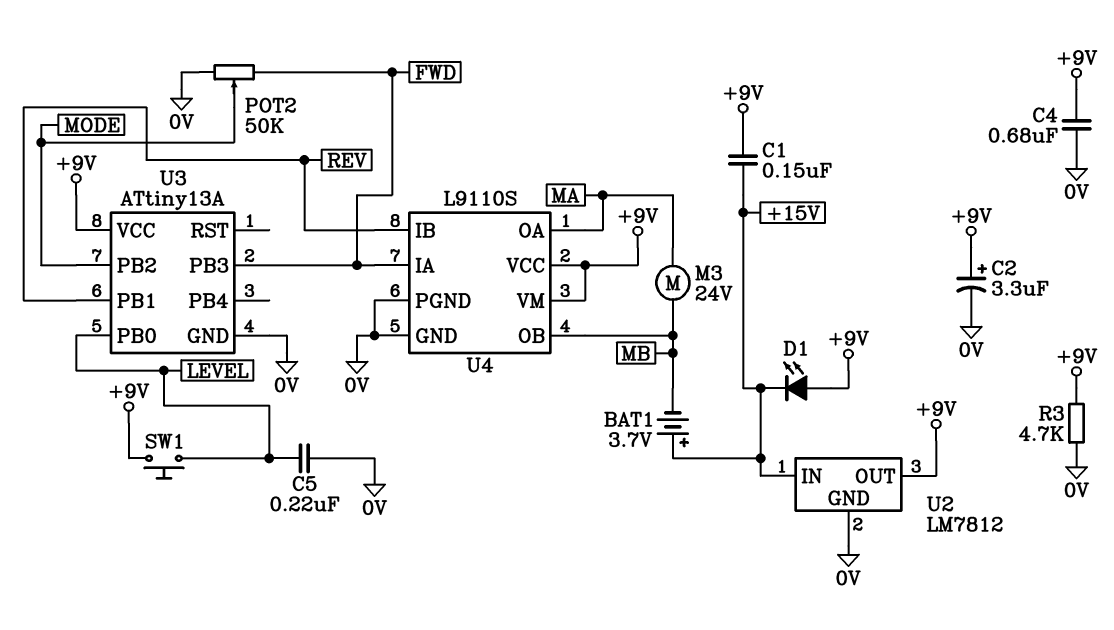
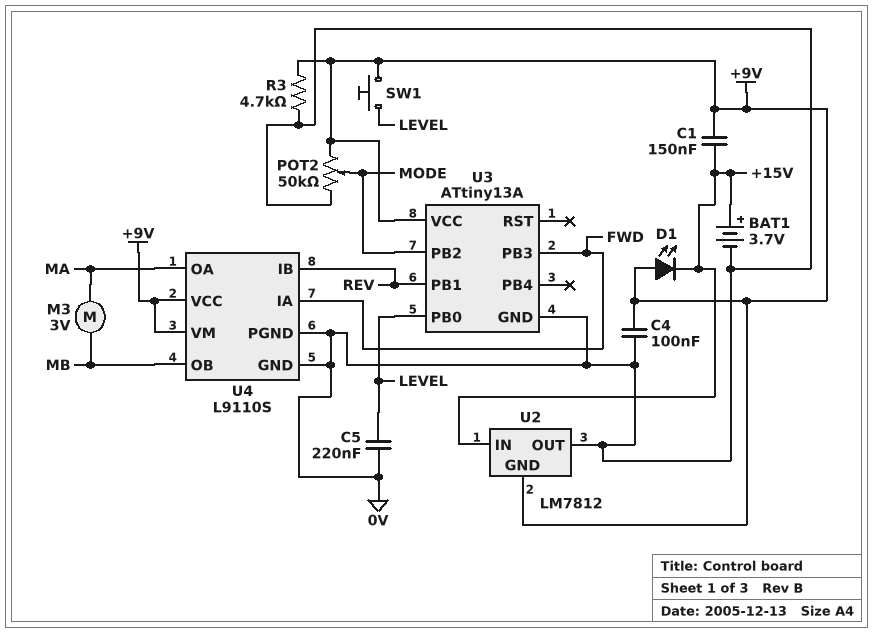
BAT1: 3.7V (plus +15V, minus MB) -> 3.7V (plus +15V, minus 0V)
C2: 3.3uF (plus +9V, minus 0V) -> none
C4: 680nF (+9V, 0V) -> 100nF (+9V, 0V)
M3: motor 24V (MA, MB) -> motor 3V (MA, MB)
POT2: 50k (0V, FWD, wiper MODE) -> 50k (+9V, 0V, wiper MODE)
U2 pin GND: 0V -> +9V
U2 pin OUT: +9V -> 0V

